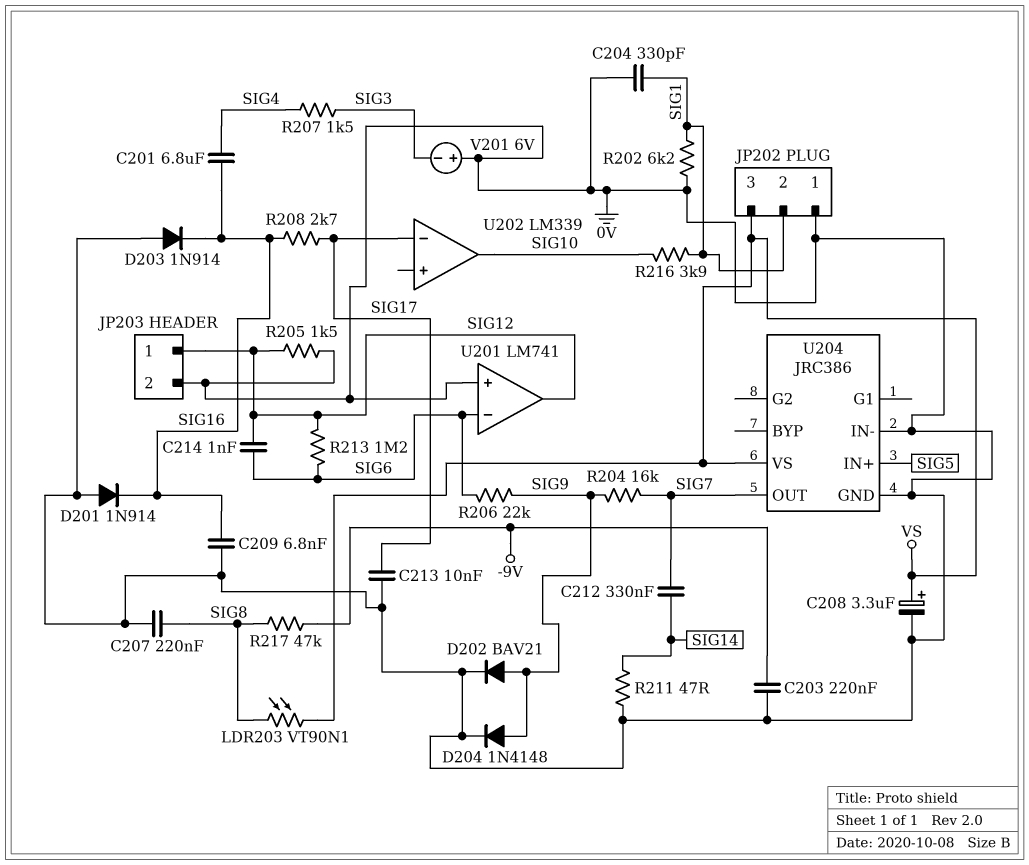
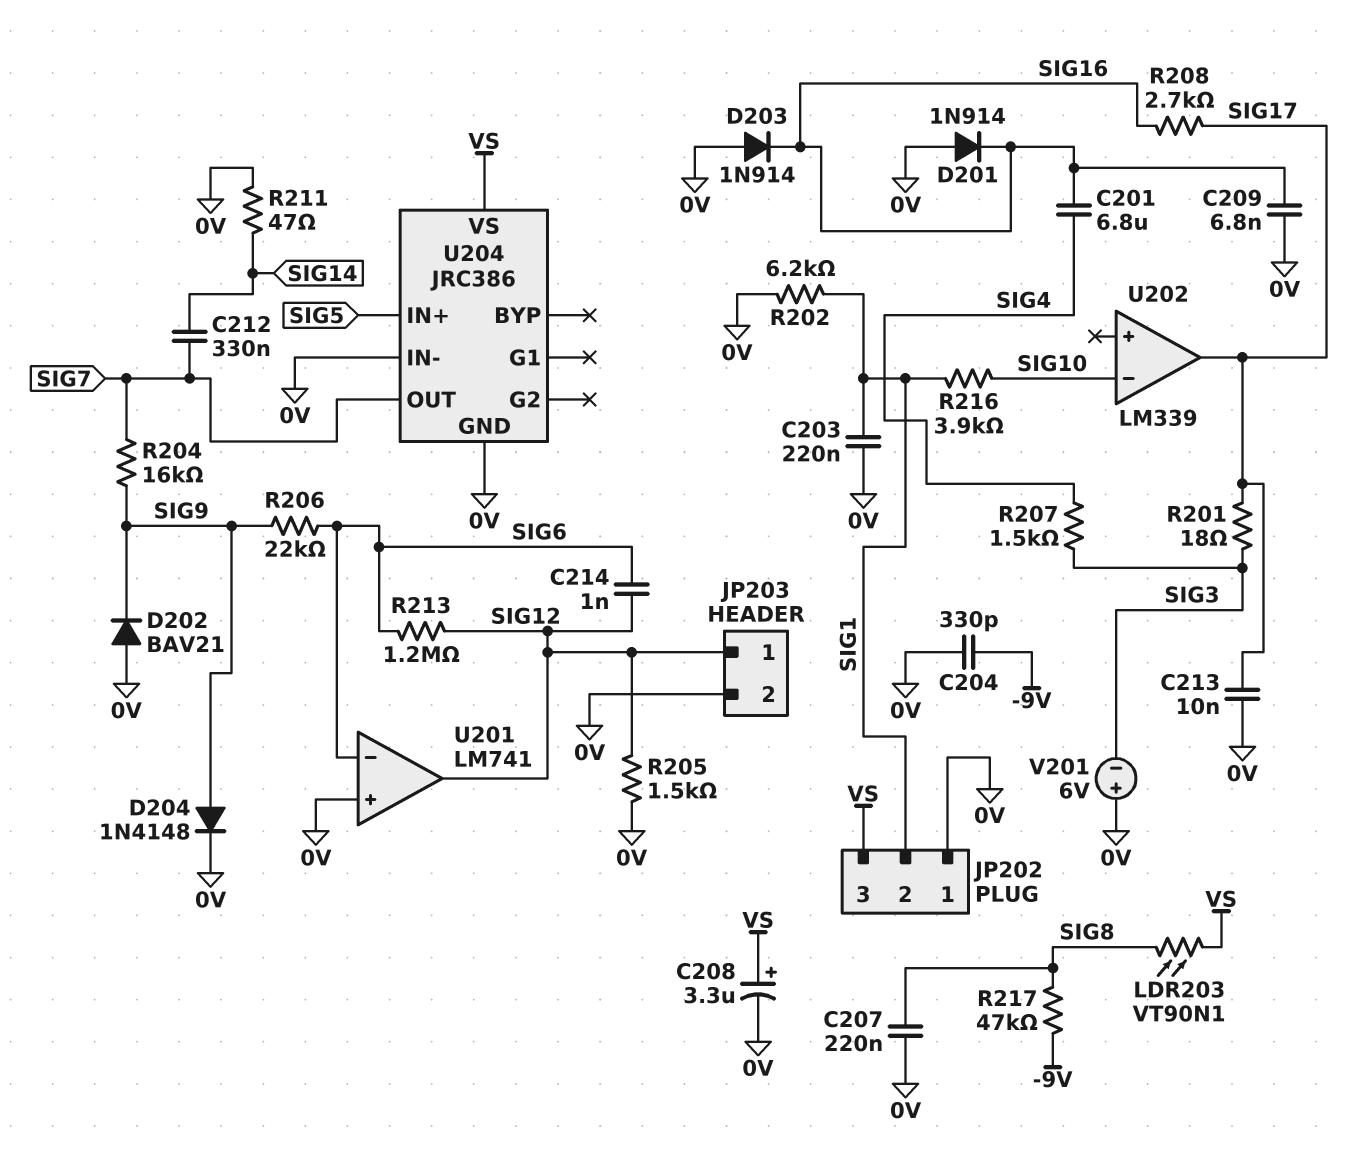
C203: 220nF (-9V, 0V) -> 220nF (0V, SIG1)
C204: 330pF (0V, SIG1) -> 330pF (-9V, 0V)
D202: diode BAV21 (A SIG9, K 0V) -> diode BAV21 (A 0V, K SIG9)
R201: none -> 18 (SIG3, SIG17)
U202 pin in-: SIG17 -> SIG10
U202 pin out: SIG10 -> SIG17

